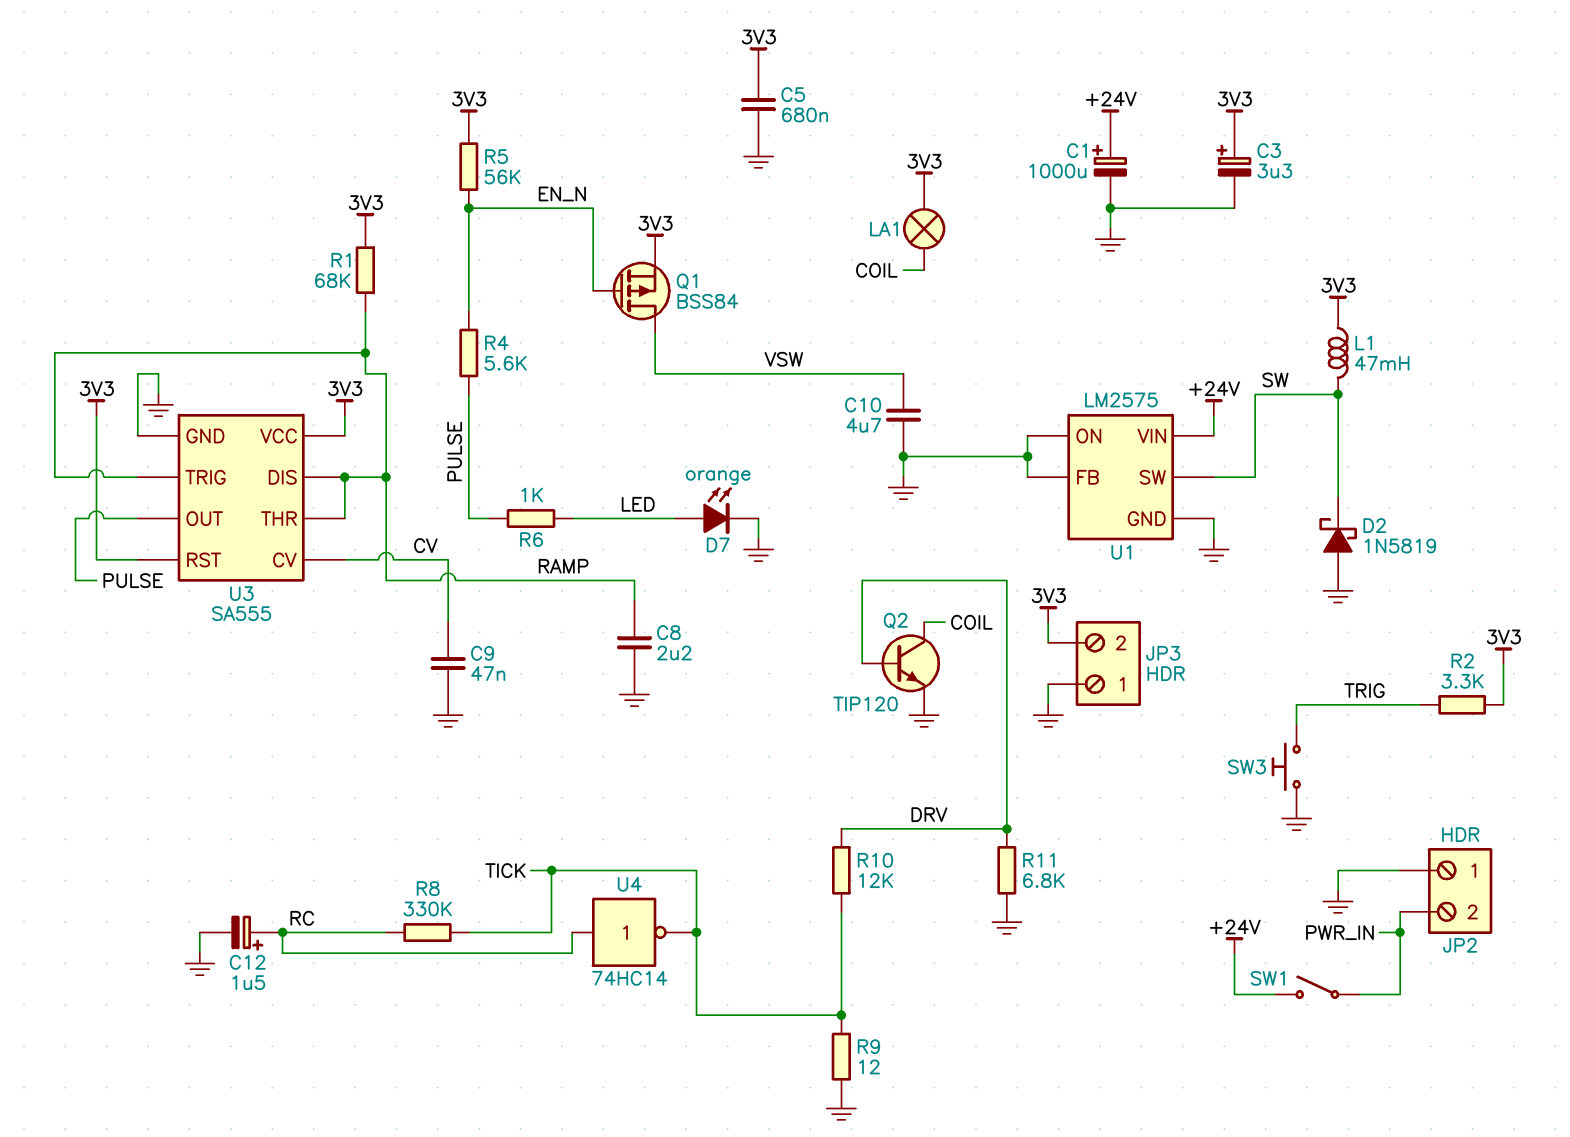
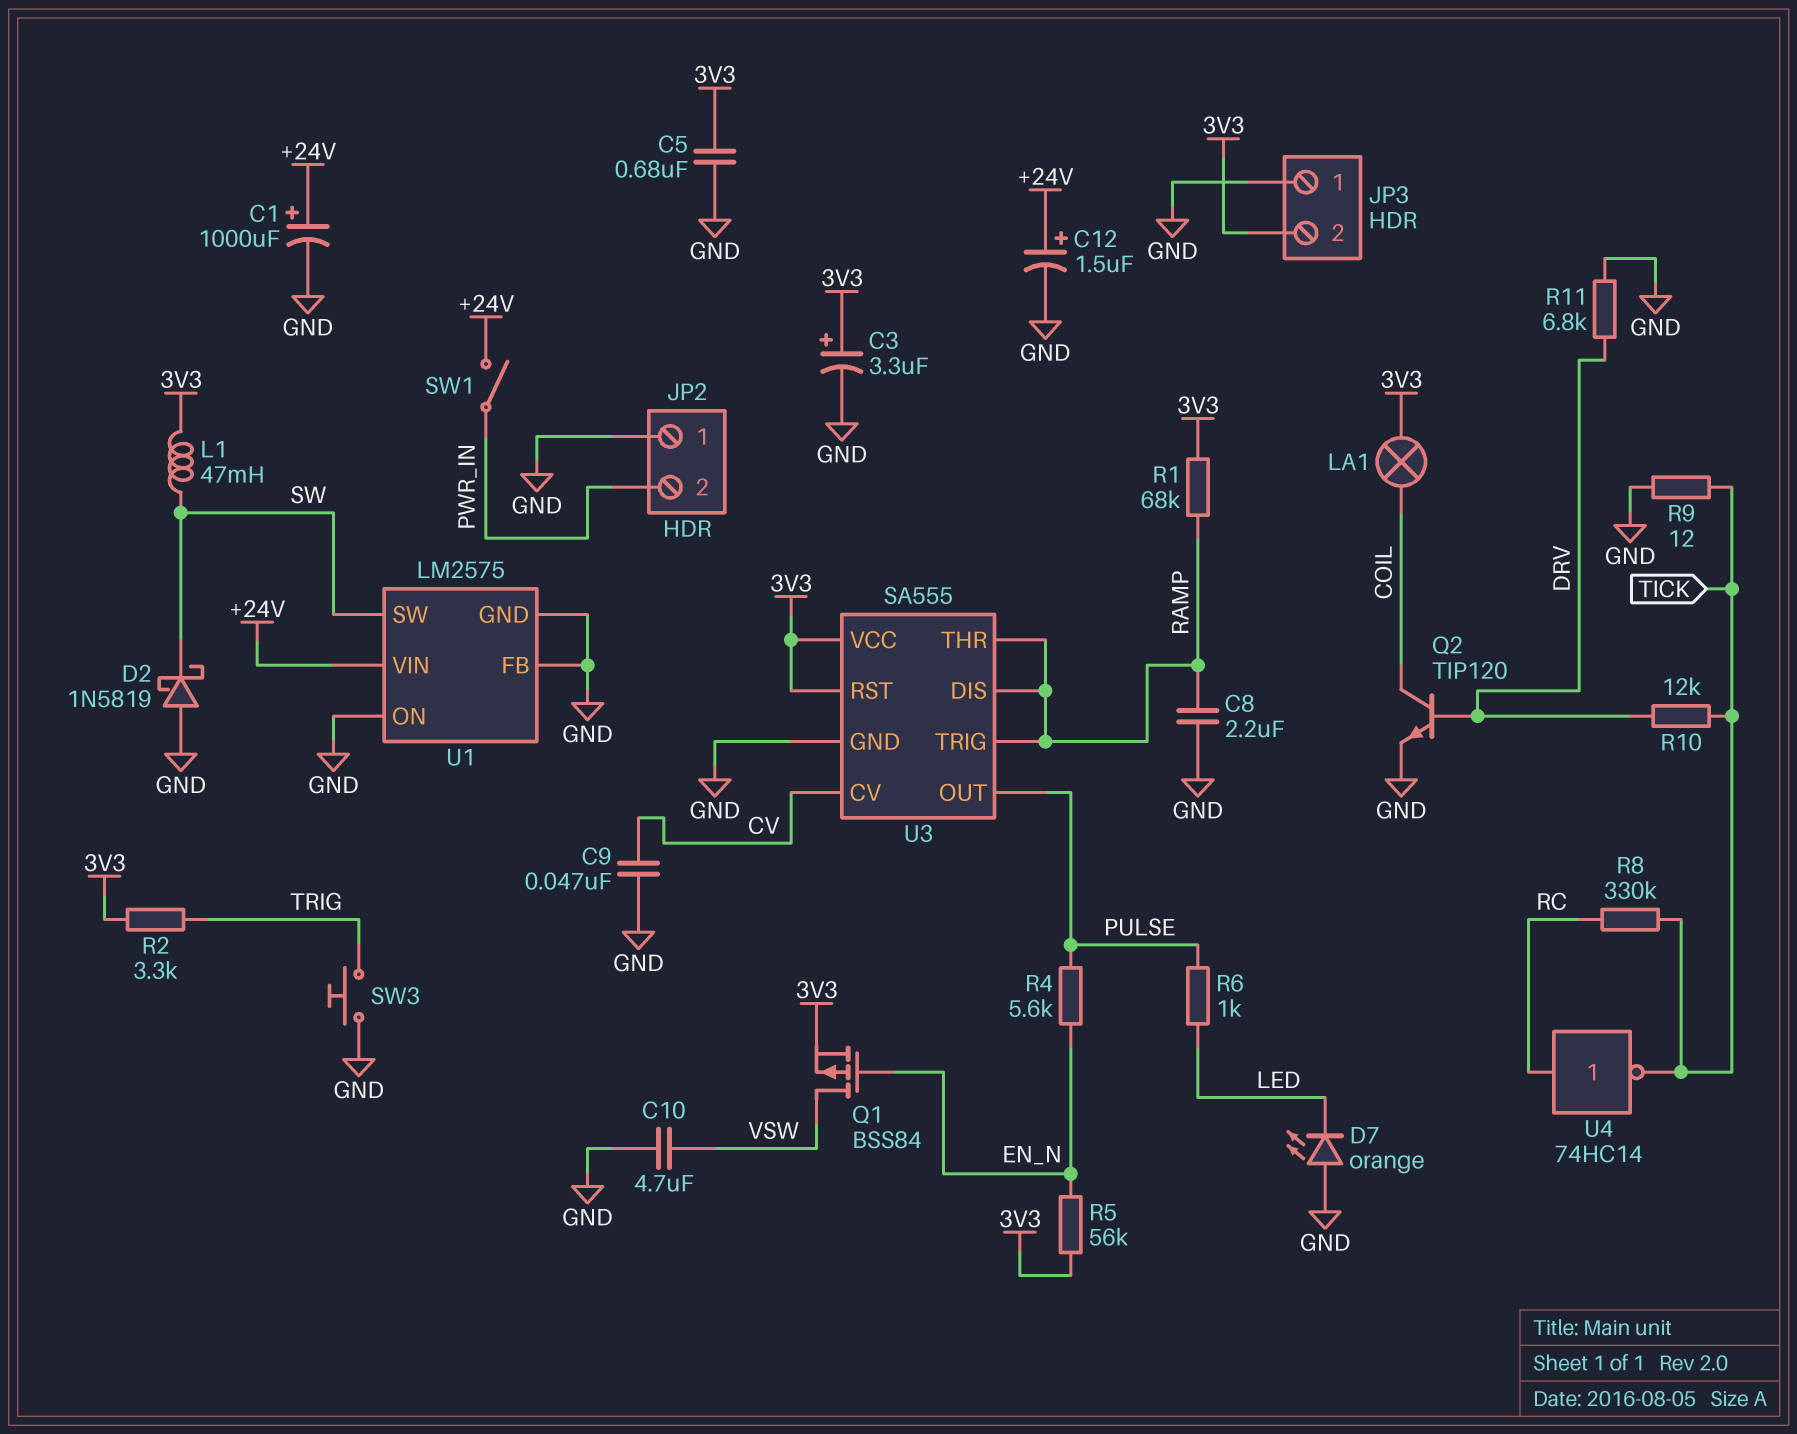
C12: 1.5uF (plus RC, minus GND) -> 1.5uF (plus +24V, minus GND)
D7: LED orange (A LED, K GND) -> LED orange (A GND, K LED)

